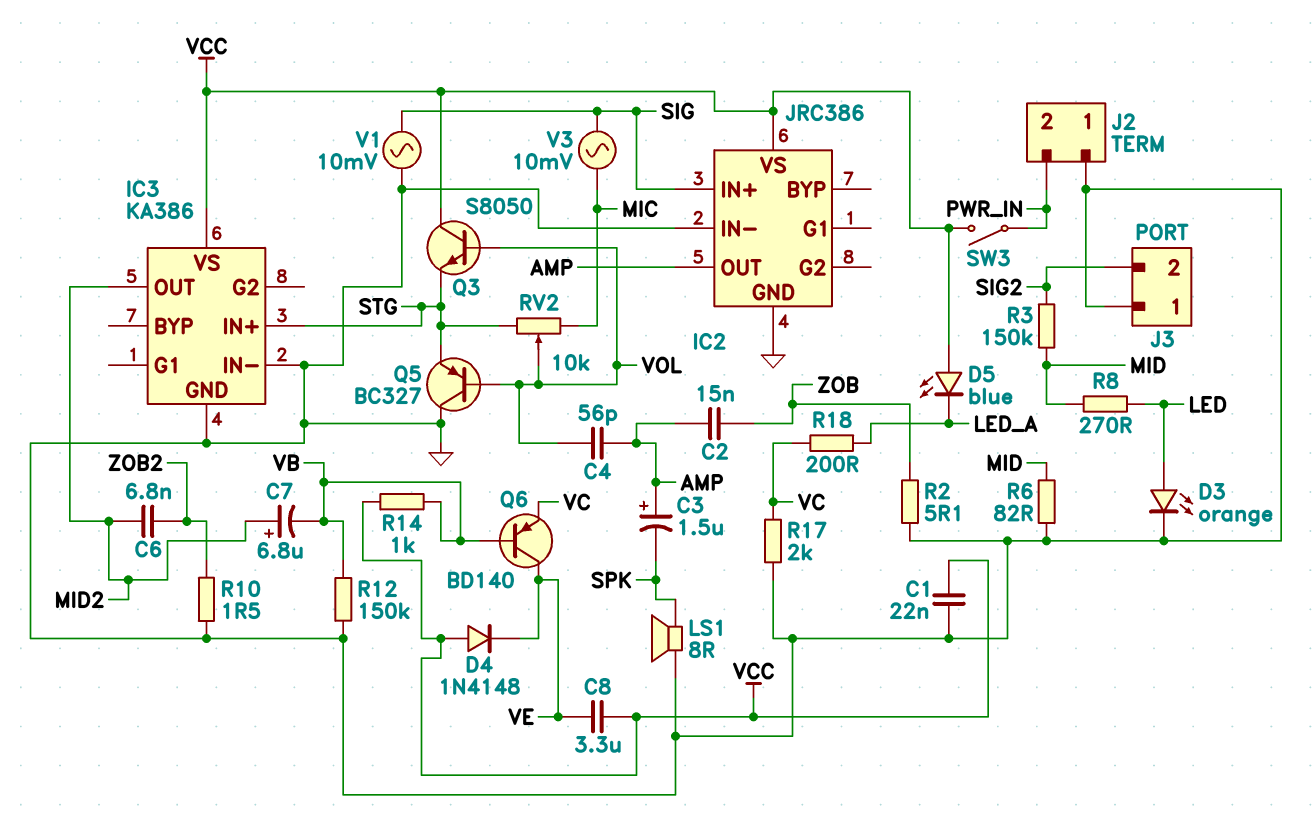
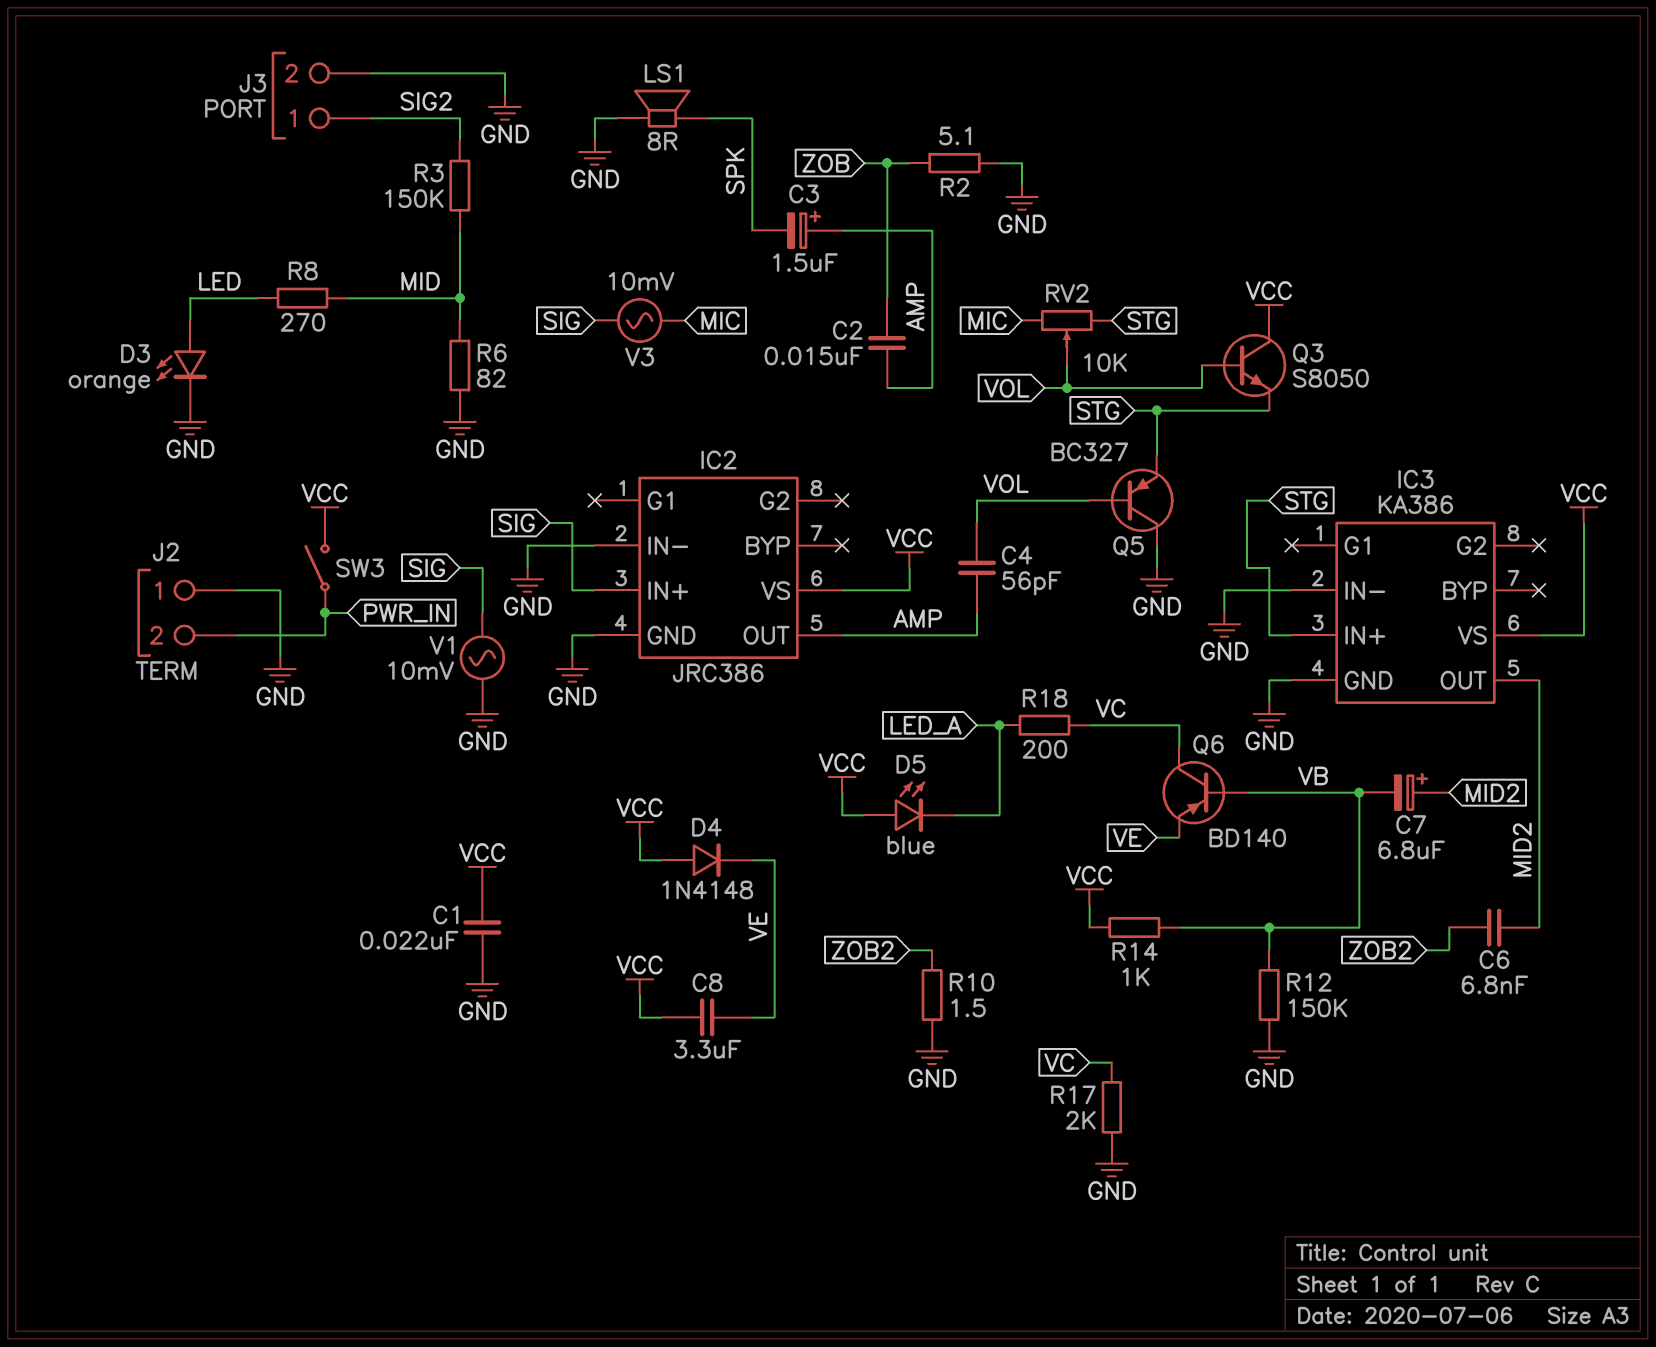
J3 pin 1: GND -> SIG2
J3 pin 2: SIG2 -> GND
Q6: PNP BD140 (B VB, C VE, E VC) -> PNP BD140 (B VB, C VC, E VE)

